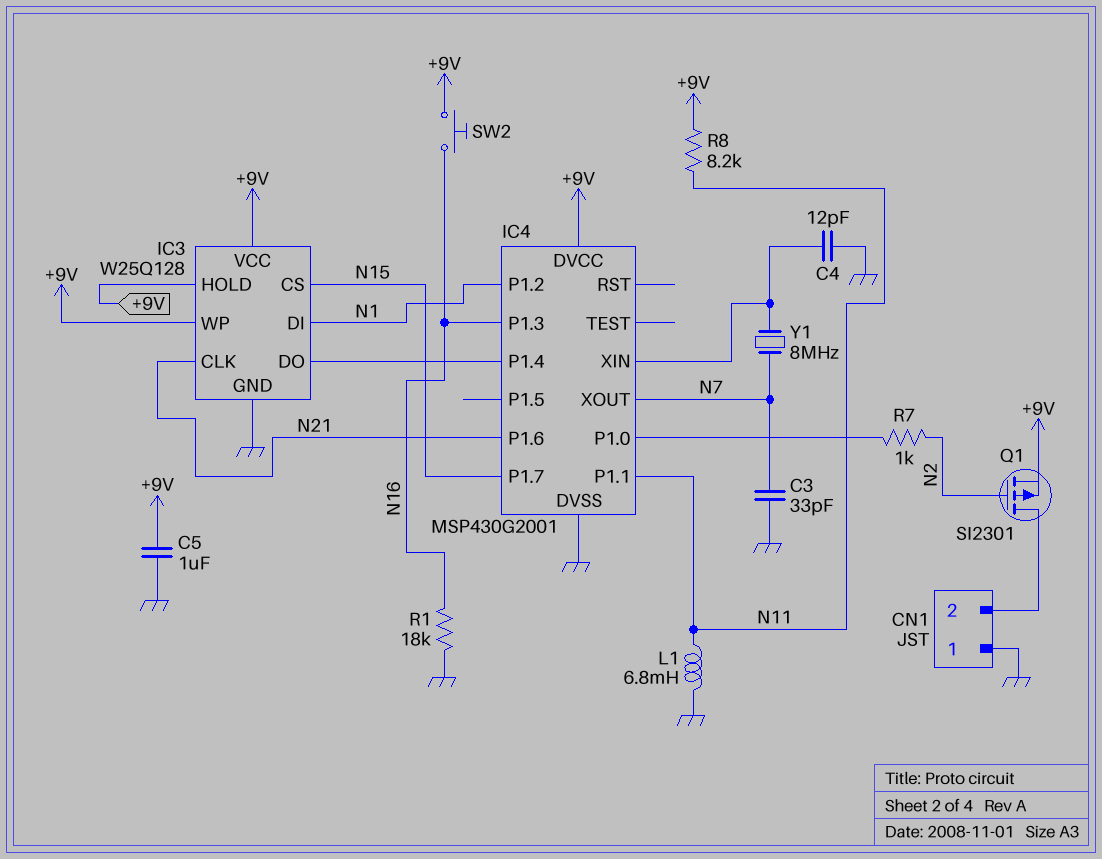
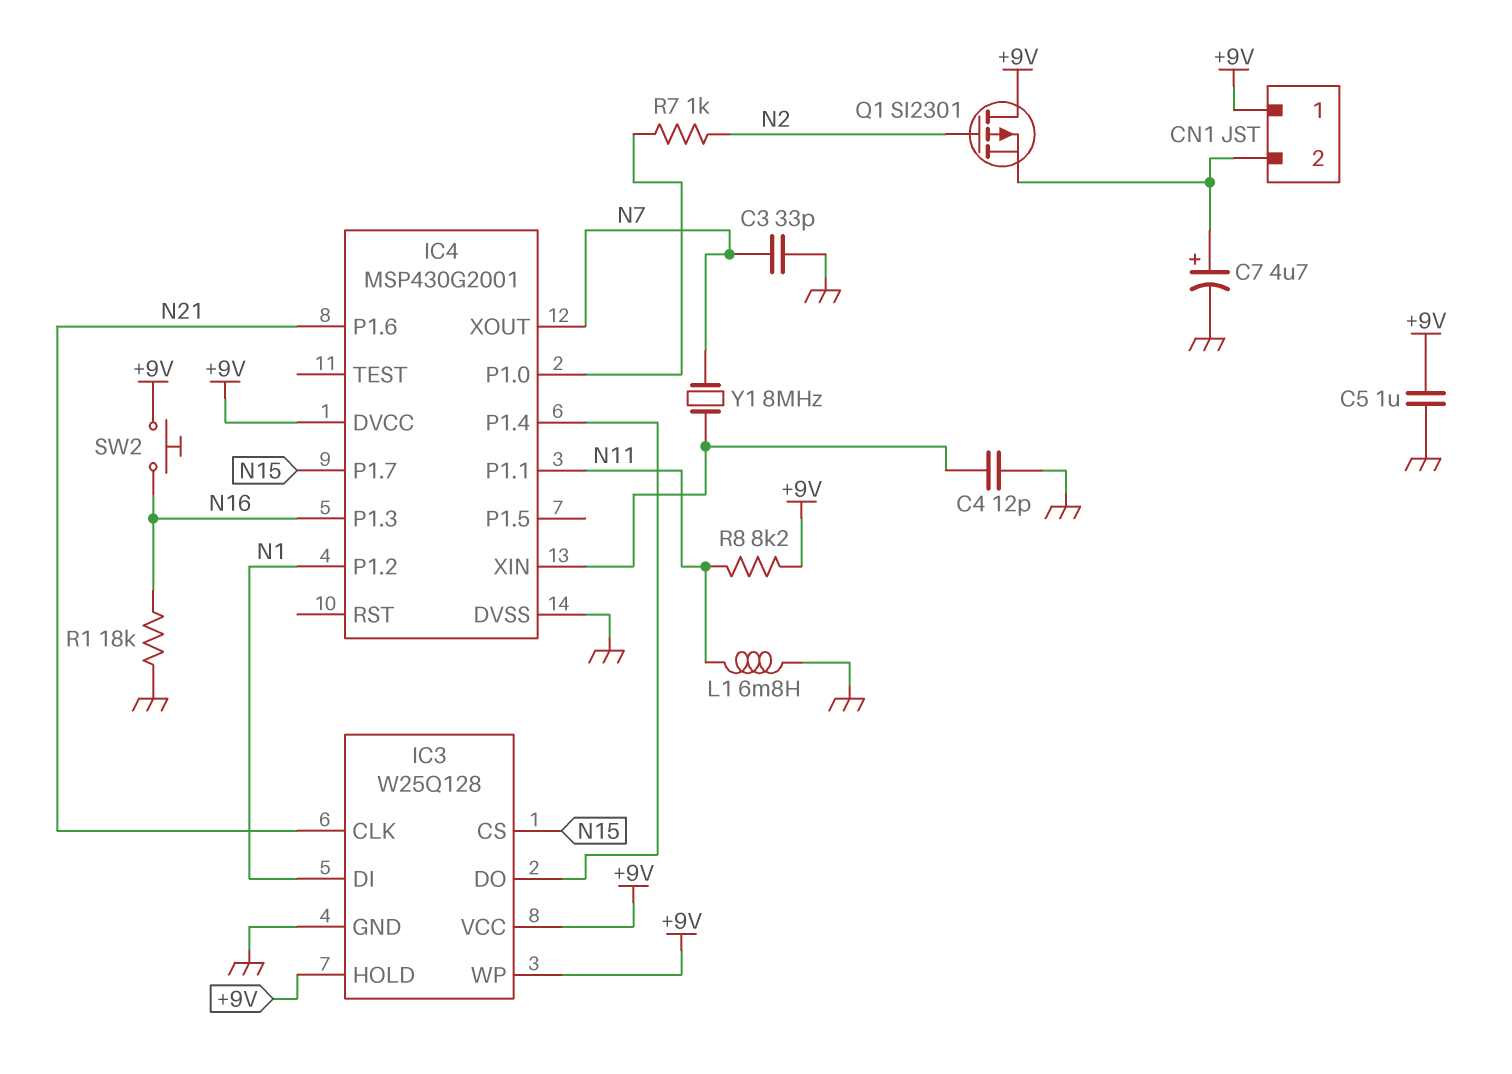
C7: none -> 4.7uF (plus CN1/2, minus GND)
CN1 pin 1: GND -> +9V
Q1: PMOS SI2301 (G N2, D CN1/2, S +9V) -> PMOS SI2301 (G N2, D +9V, S CN1/2)

